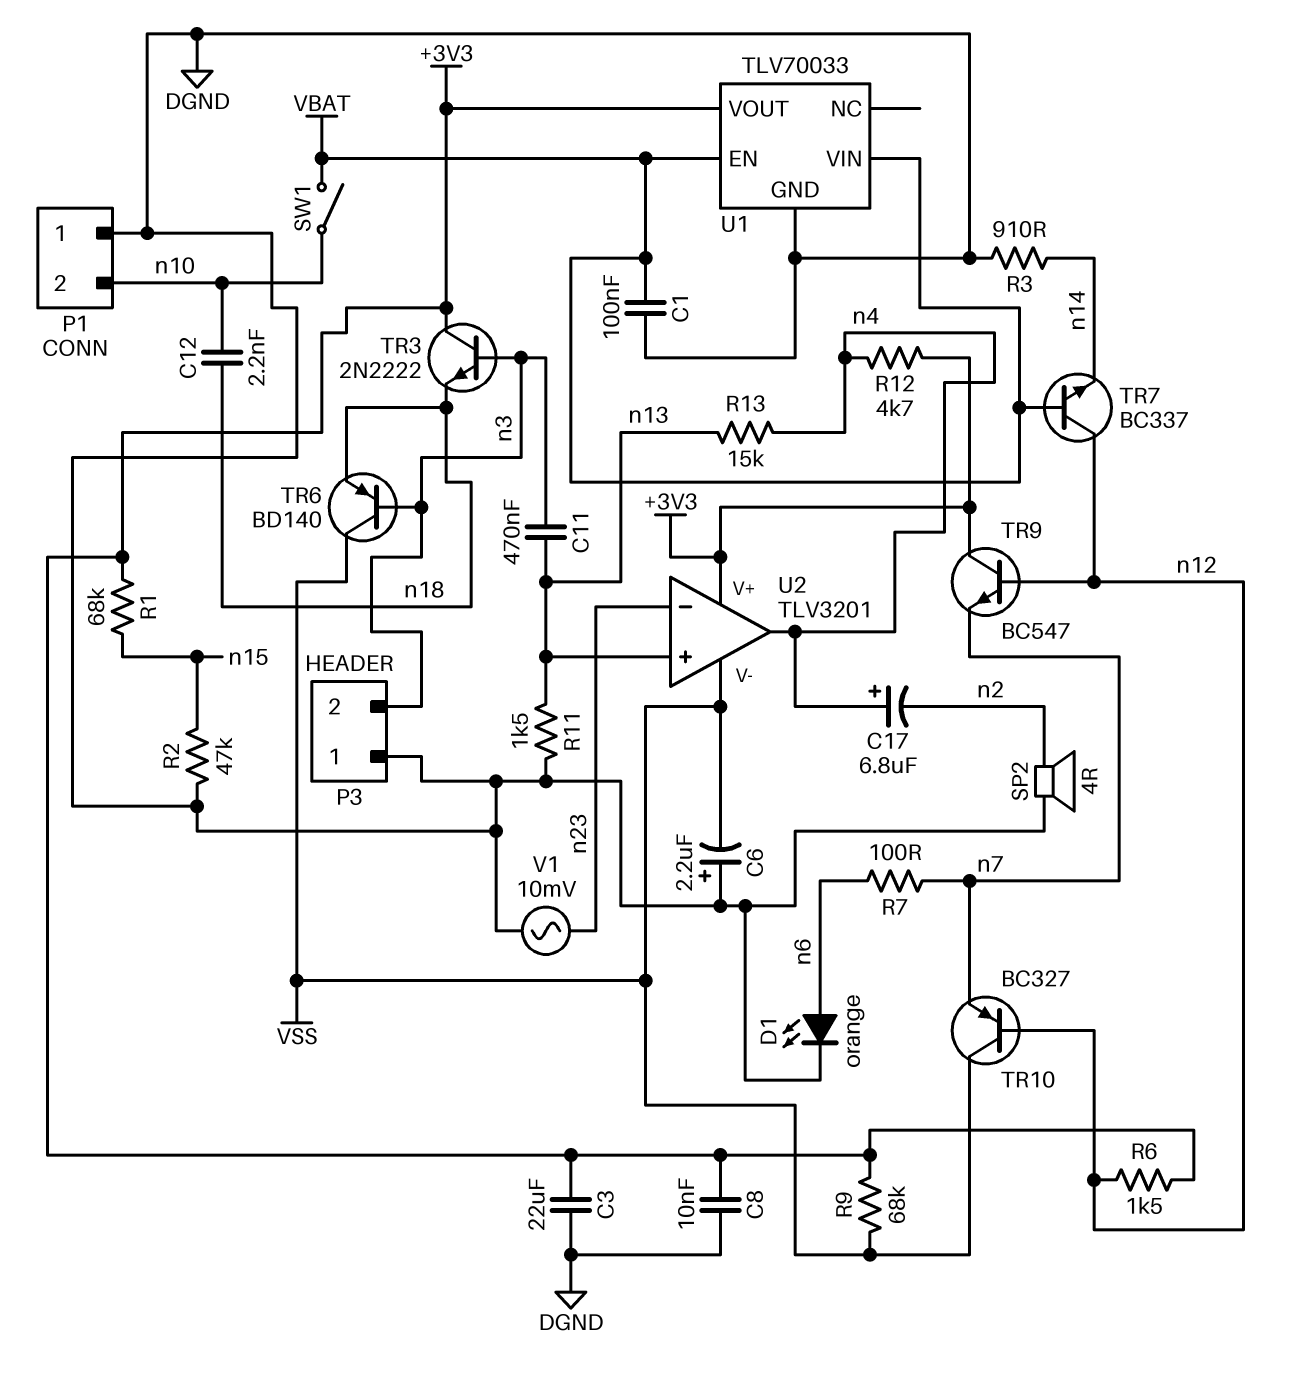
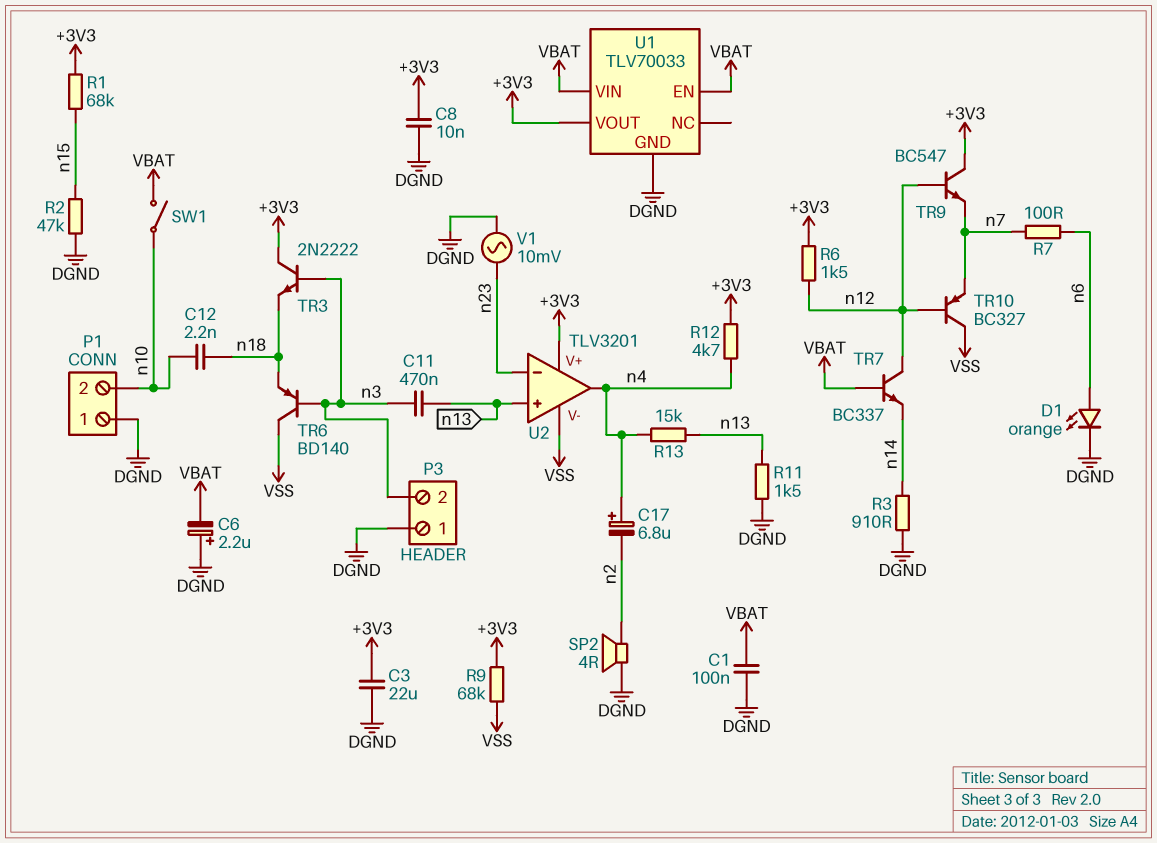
C6: 2.2uF (plus DGND, minus VSS) -> 2.2uF (plus DGND, minus VBAT)

